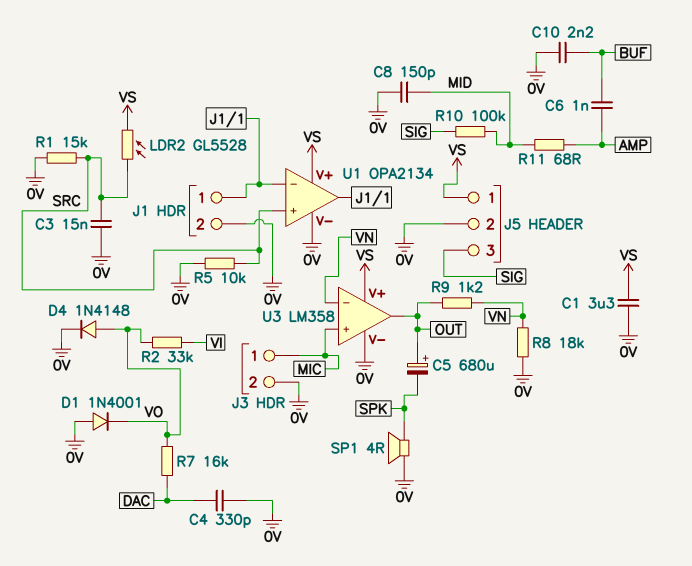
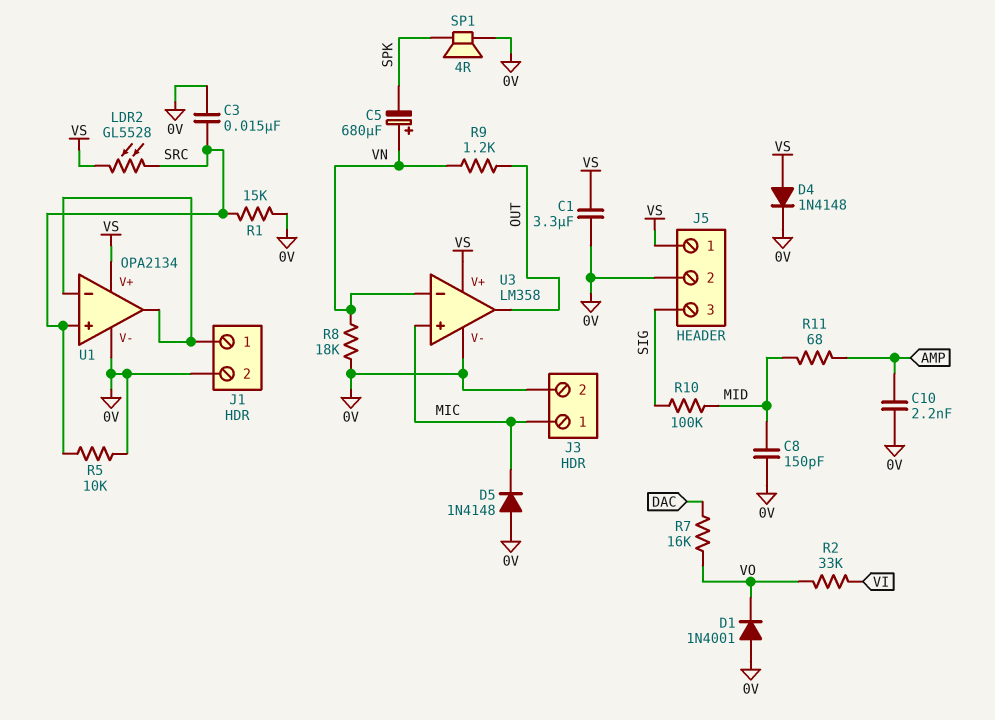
C4: 330pF (0V, DAC) -> none
C5: 680uF (plus OUT, minus SPK) -> 680uF (plus VN, minus SPK)
C6: 1nF (AMP, BUF) -> none
C10: 2.2nF (0V, BUF) -> 2.2nF (0V, AMP)
D4: diode 1N4148 (A VO, K 0V) -> diode 1N4148 (A VS, K 0V)
D5: none -> diode 1N4148 (A 0V, K MIC)

